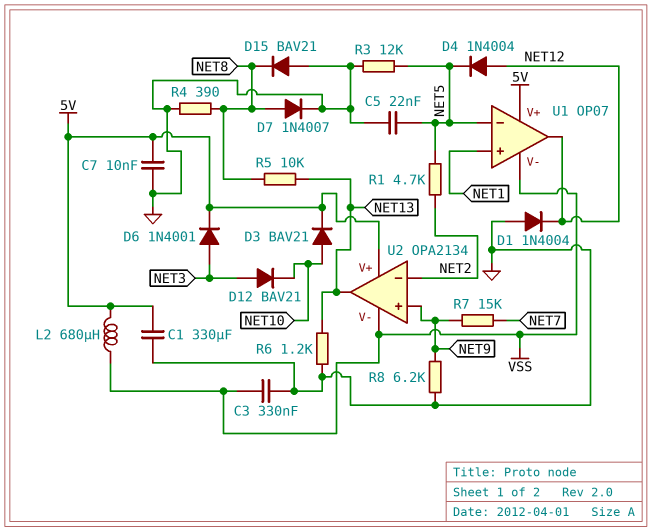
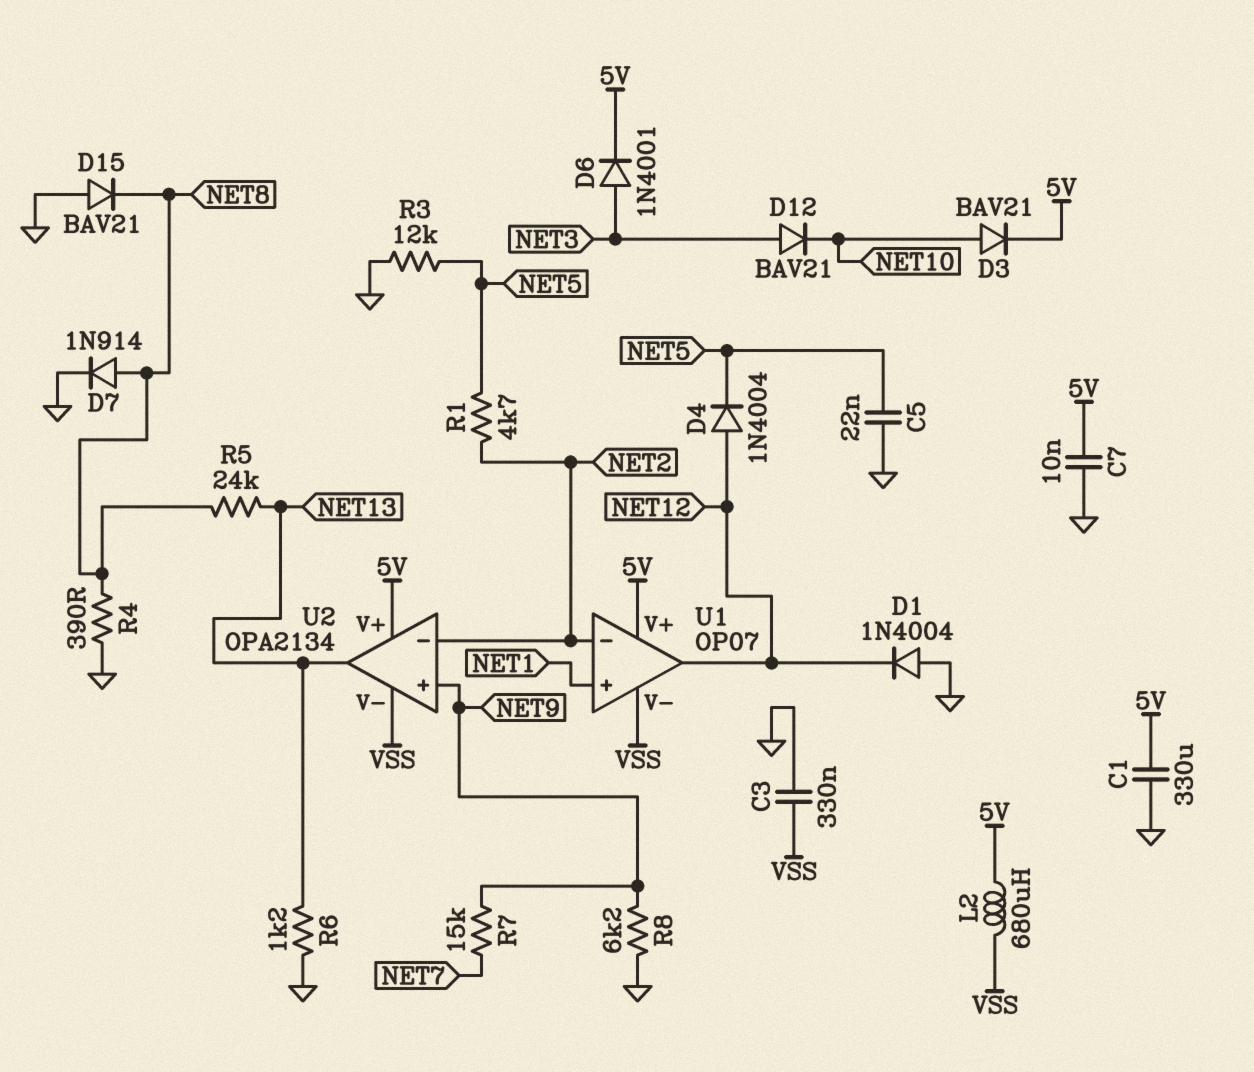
D7: diode 1N4007 (A NET8, K GND) -> diode 1N914 (A NET8, K GND)
R5: 10k (NET8, NET13) -> 24k (NET8, NET13)
U1 pin in-: NET5 -> NET2

